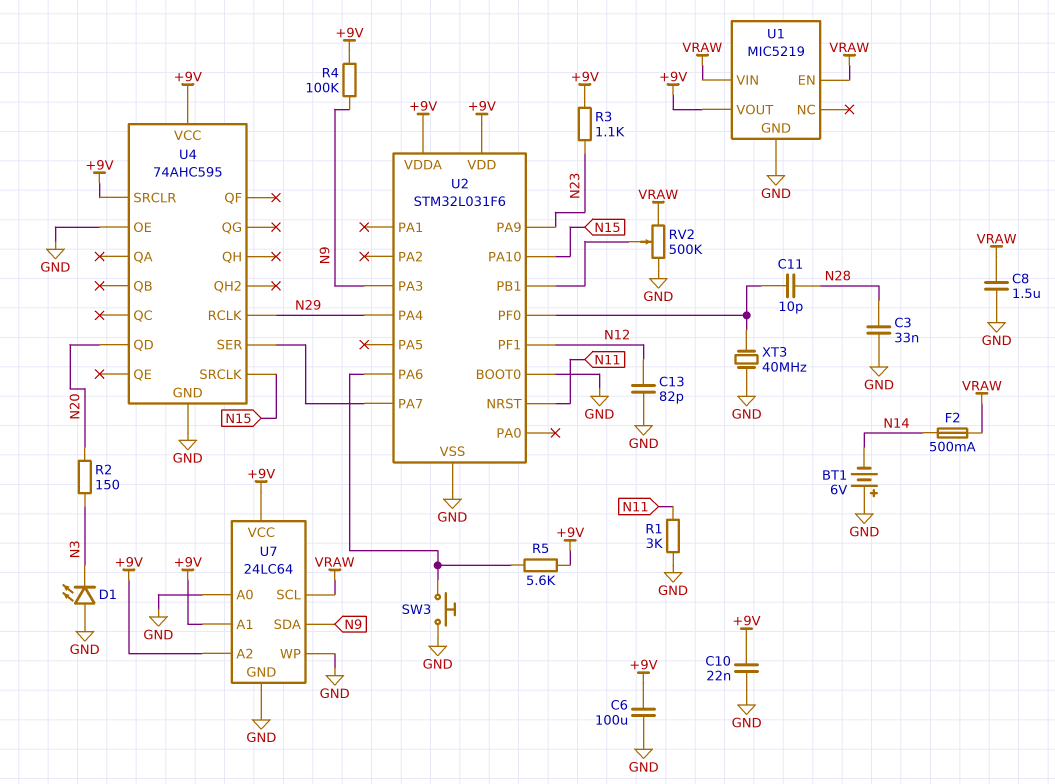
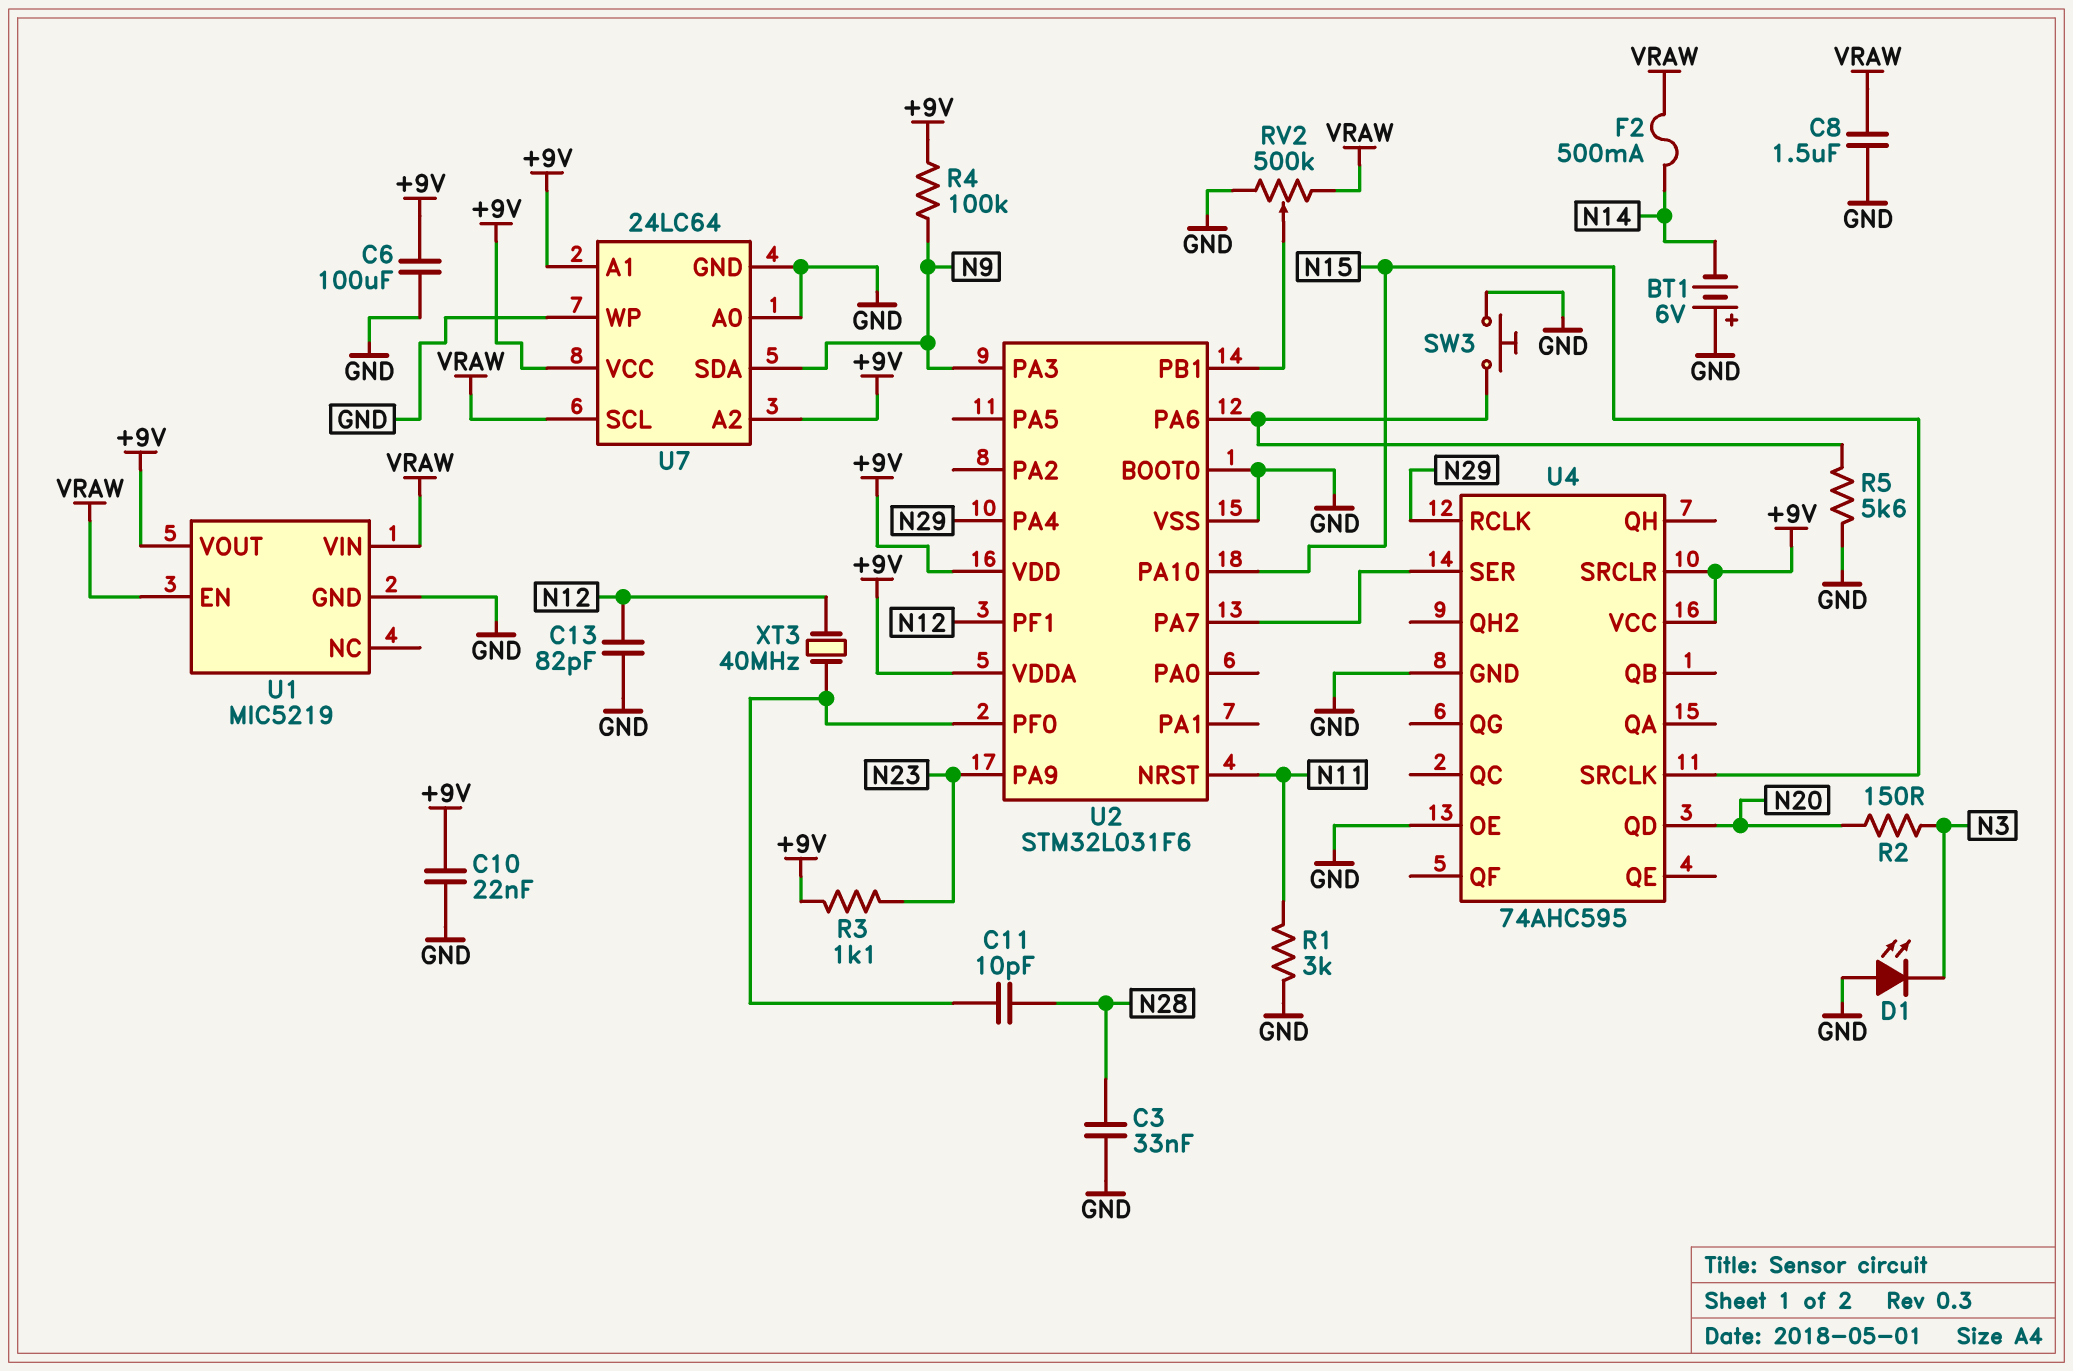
R5: 5.6k (+9V, U2/PA6) -> 5.6k (GND, U2/PA6)
XT3: 40MHz (GND, U2/PF0) -> 40MHz (N12, U2/PF0)

